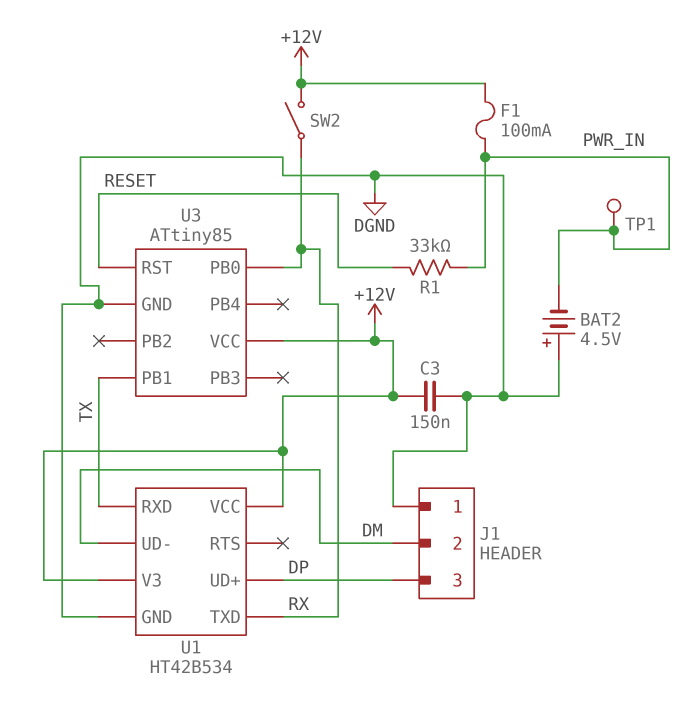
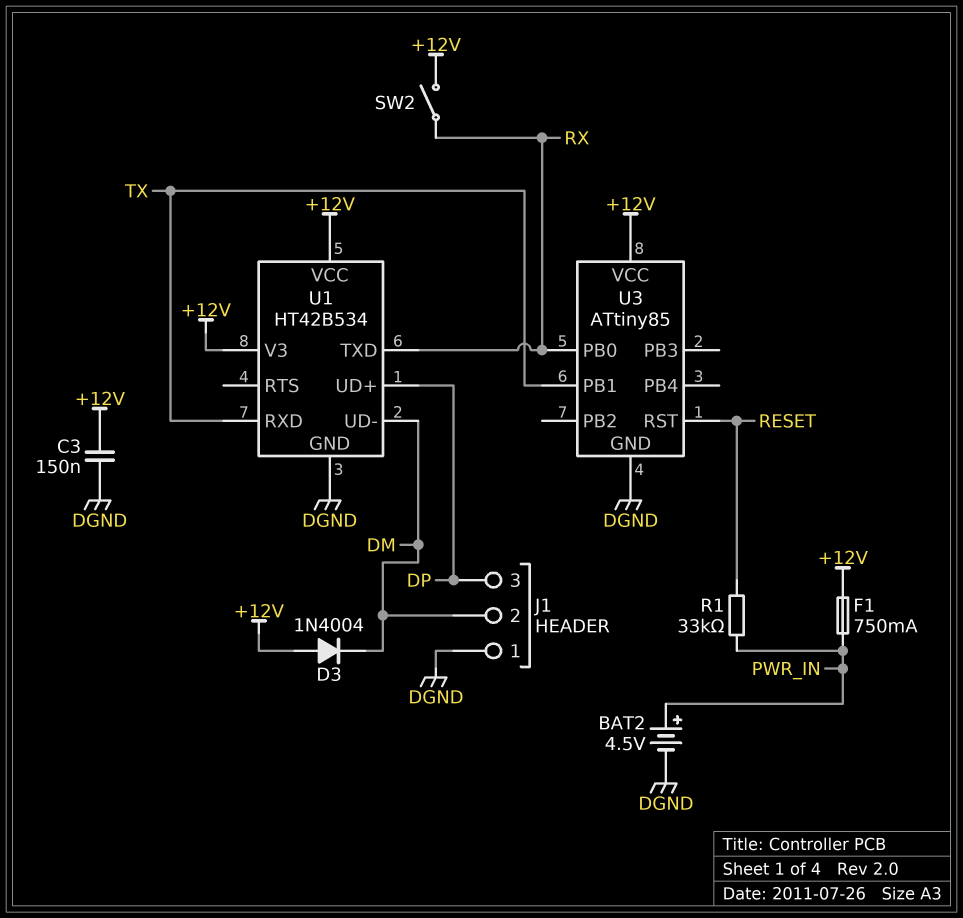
BAT2: 4.5V (plus DGND, minus PWR_IN) -> 4.5V (plus PWR_IN, minus DGND)
D3: none -> diode 1N4004 (A +12V, K DM)
F1: 100mA (+12V, PWR_IN) -> 750mA (+12V, PWR_IN)
TP1: test point (PWR_IN) -> none

